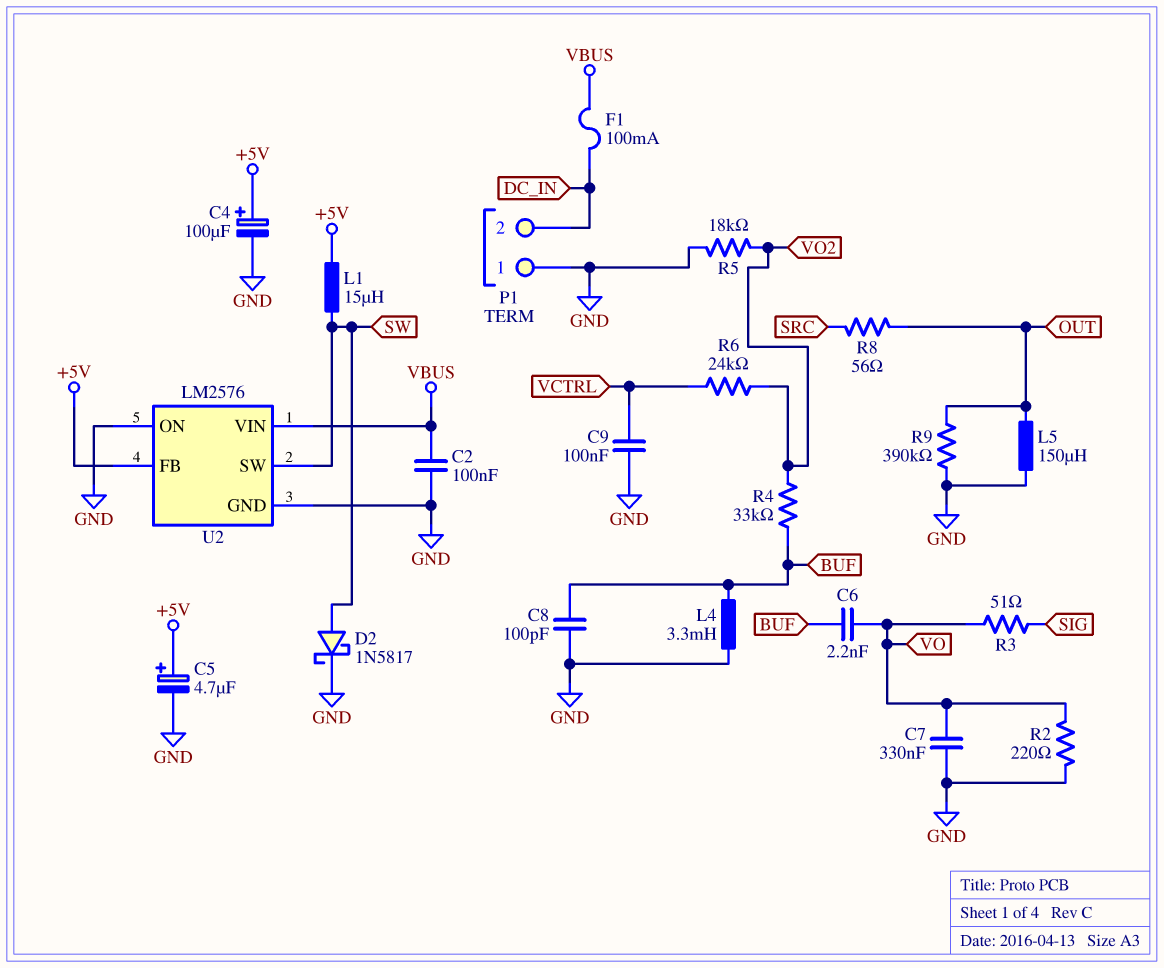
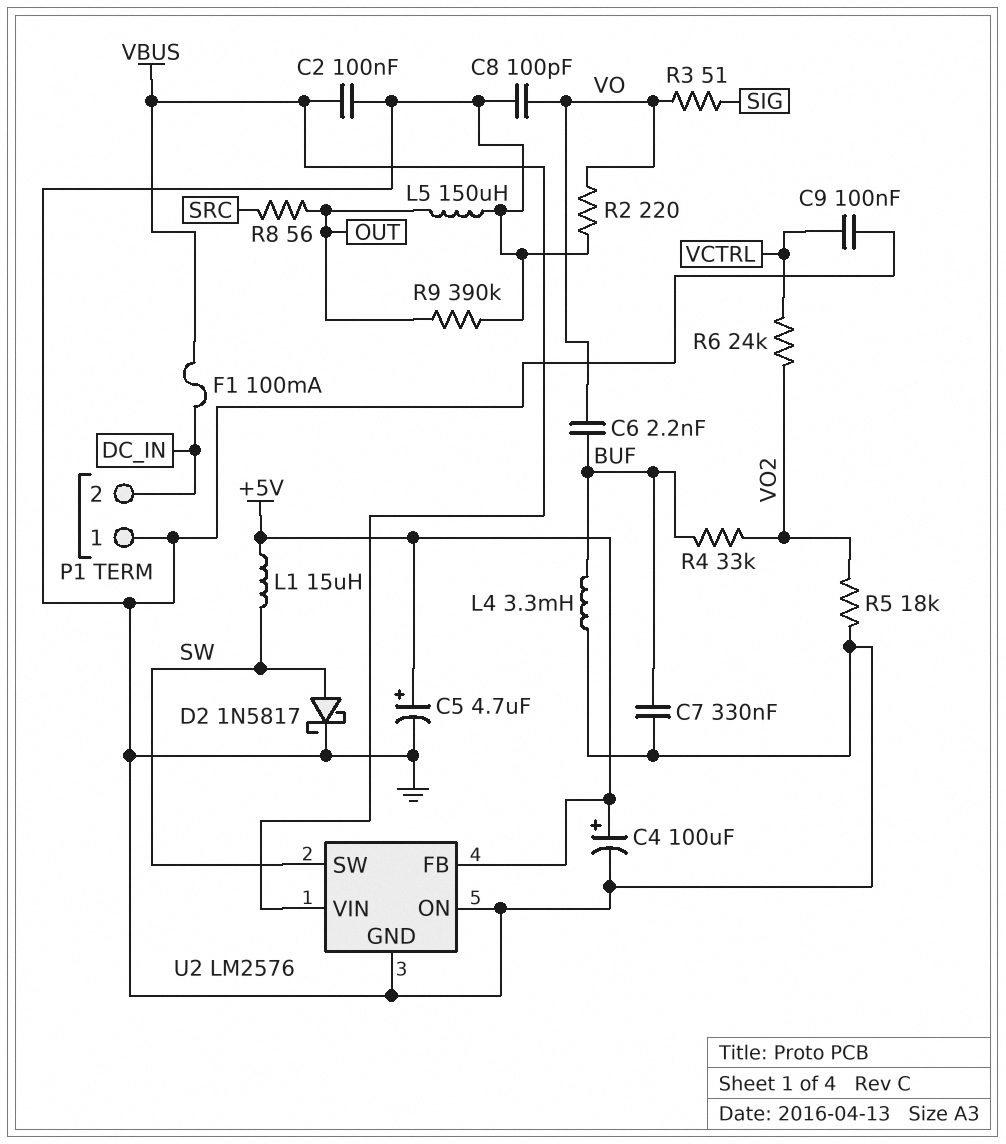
C7: 330nF (GND, VO) -> 330nF (BUF, GND)
C8: 100pF (BUF, GND) -> 100pF (GND, VO)

